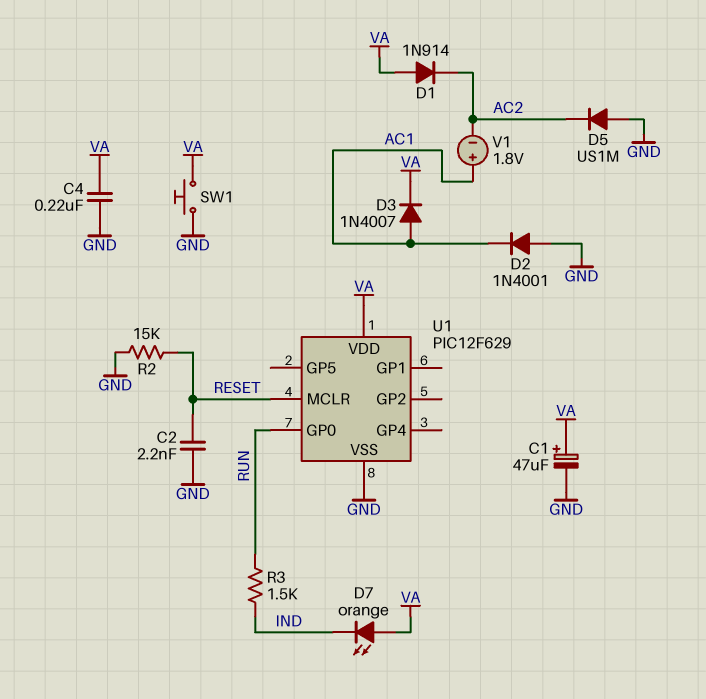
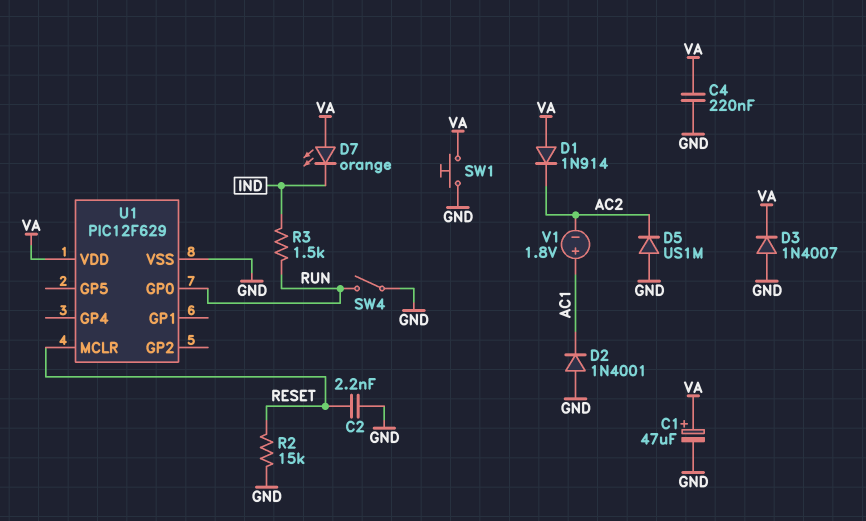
D3: diode 1N4007 (A AC1, K VA) -> diode 1N4007 (A GND, K VA)
SW4: none -> switch (GND, RUN)

